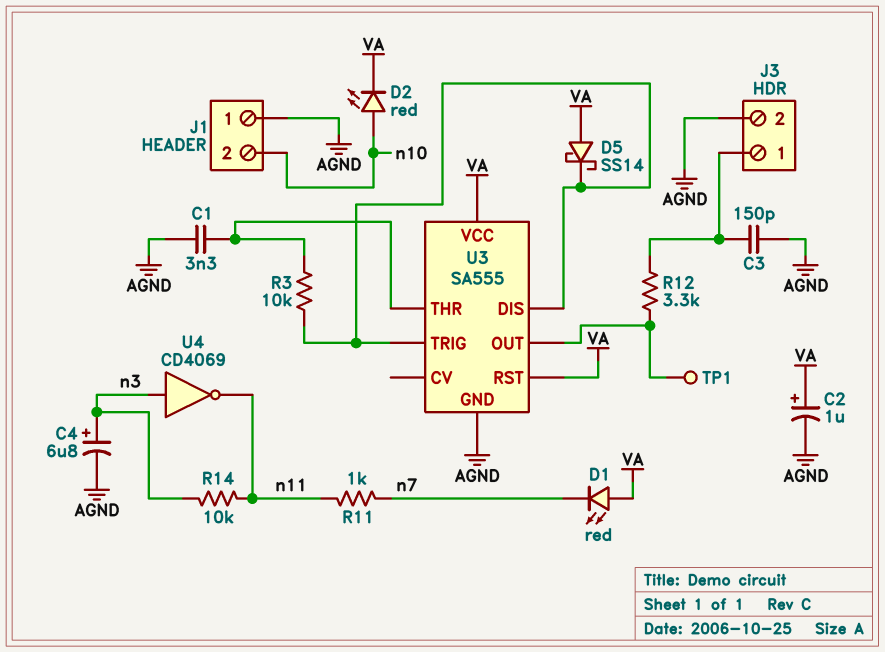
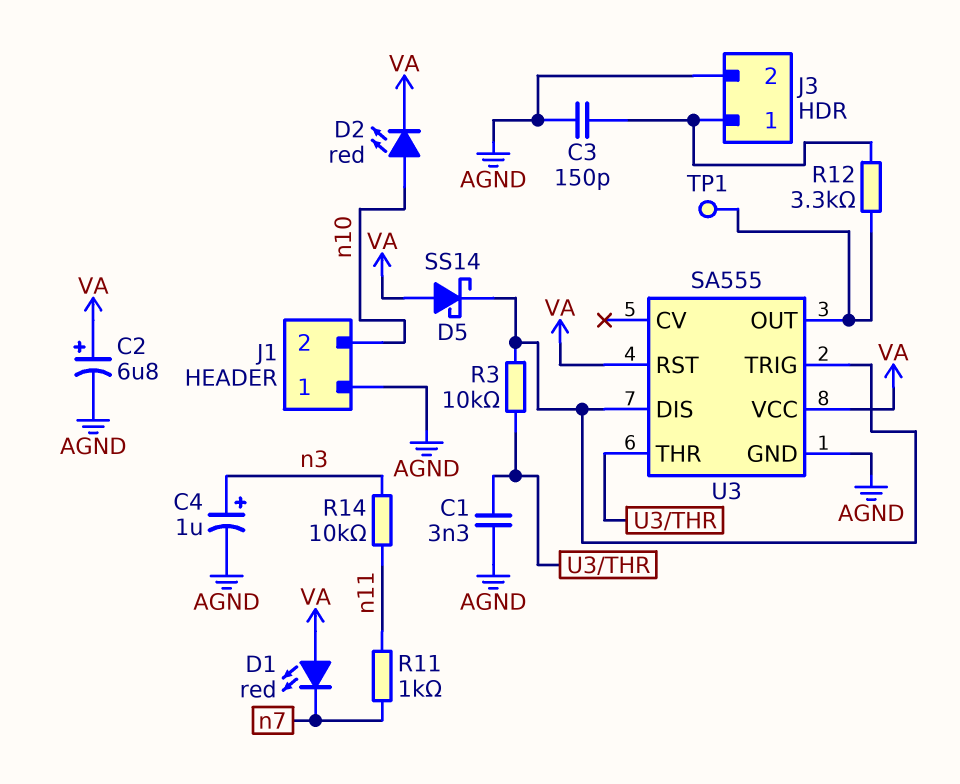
C2: 1uF (plus VA, minus AGND) -> 6.8uF (plus VA, minus AGND)
C4: 6.8uF (plus n3, minus AGND) -> 1uF (plus n3, minus AGND)
U4: NOT CD4069 (in n3, out n11) -> none

